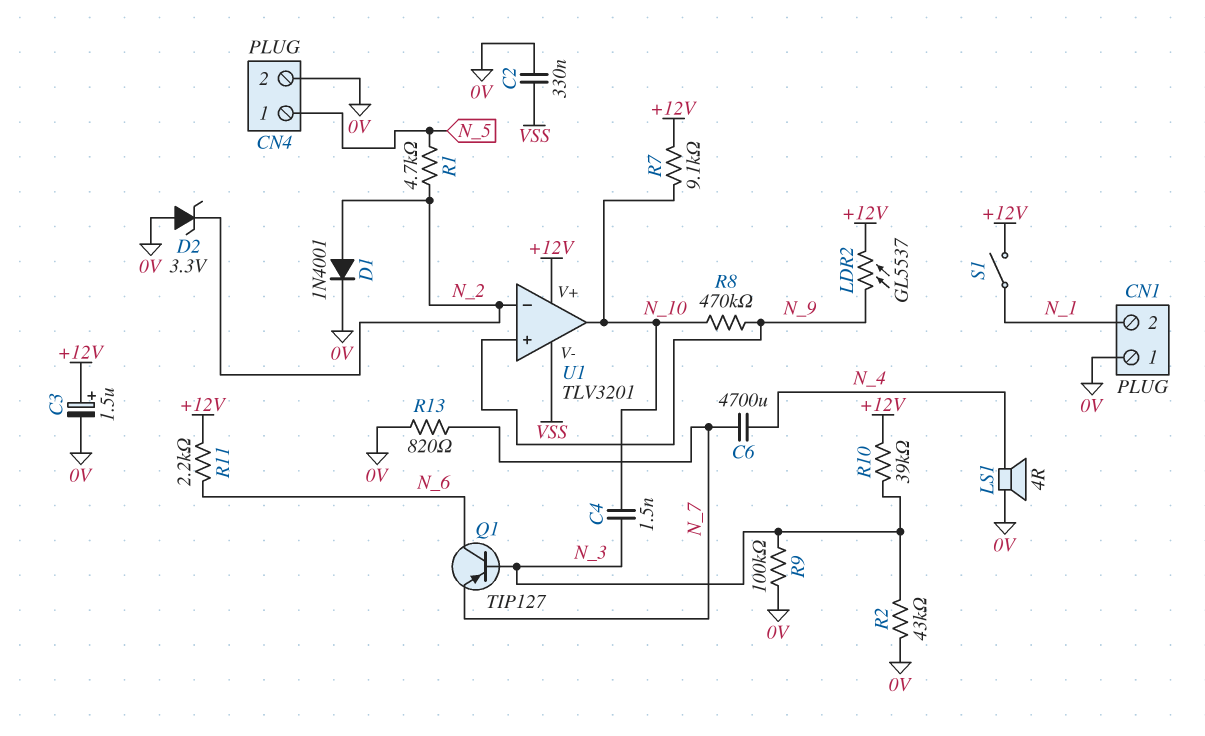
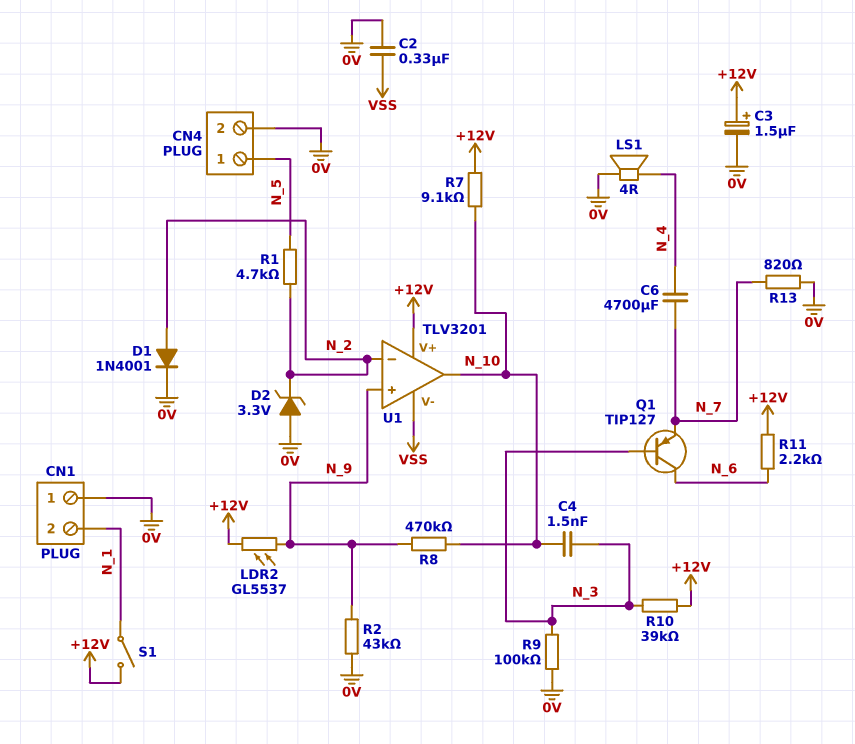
R2: 43k (0V, N_3) -> 43k (0V, N_9)

